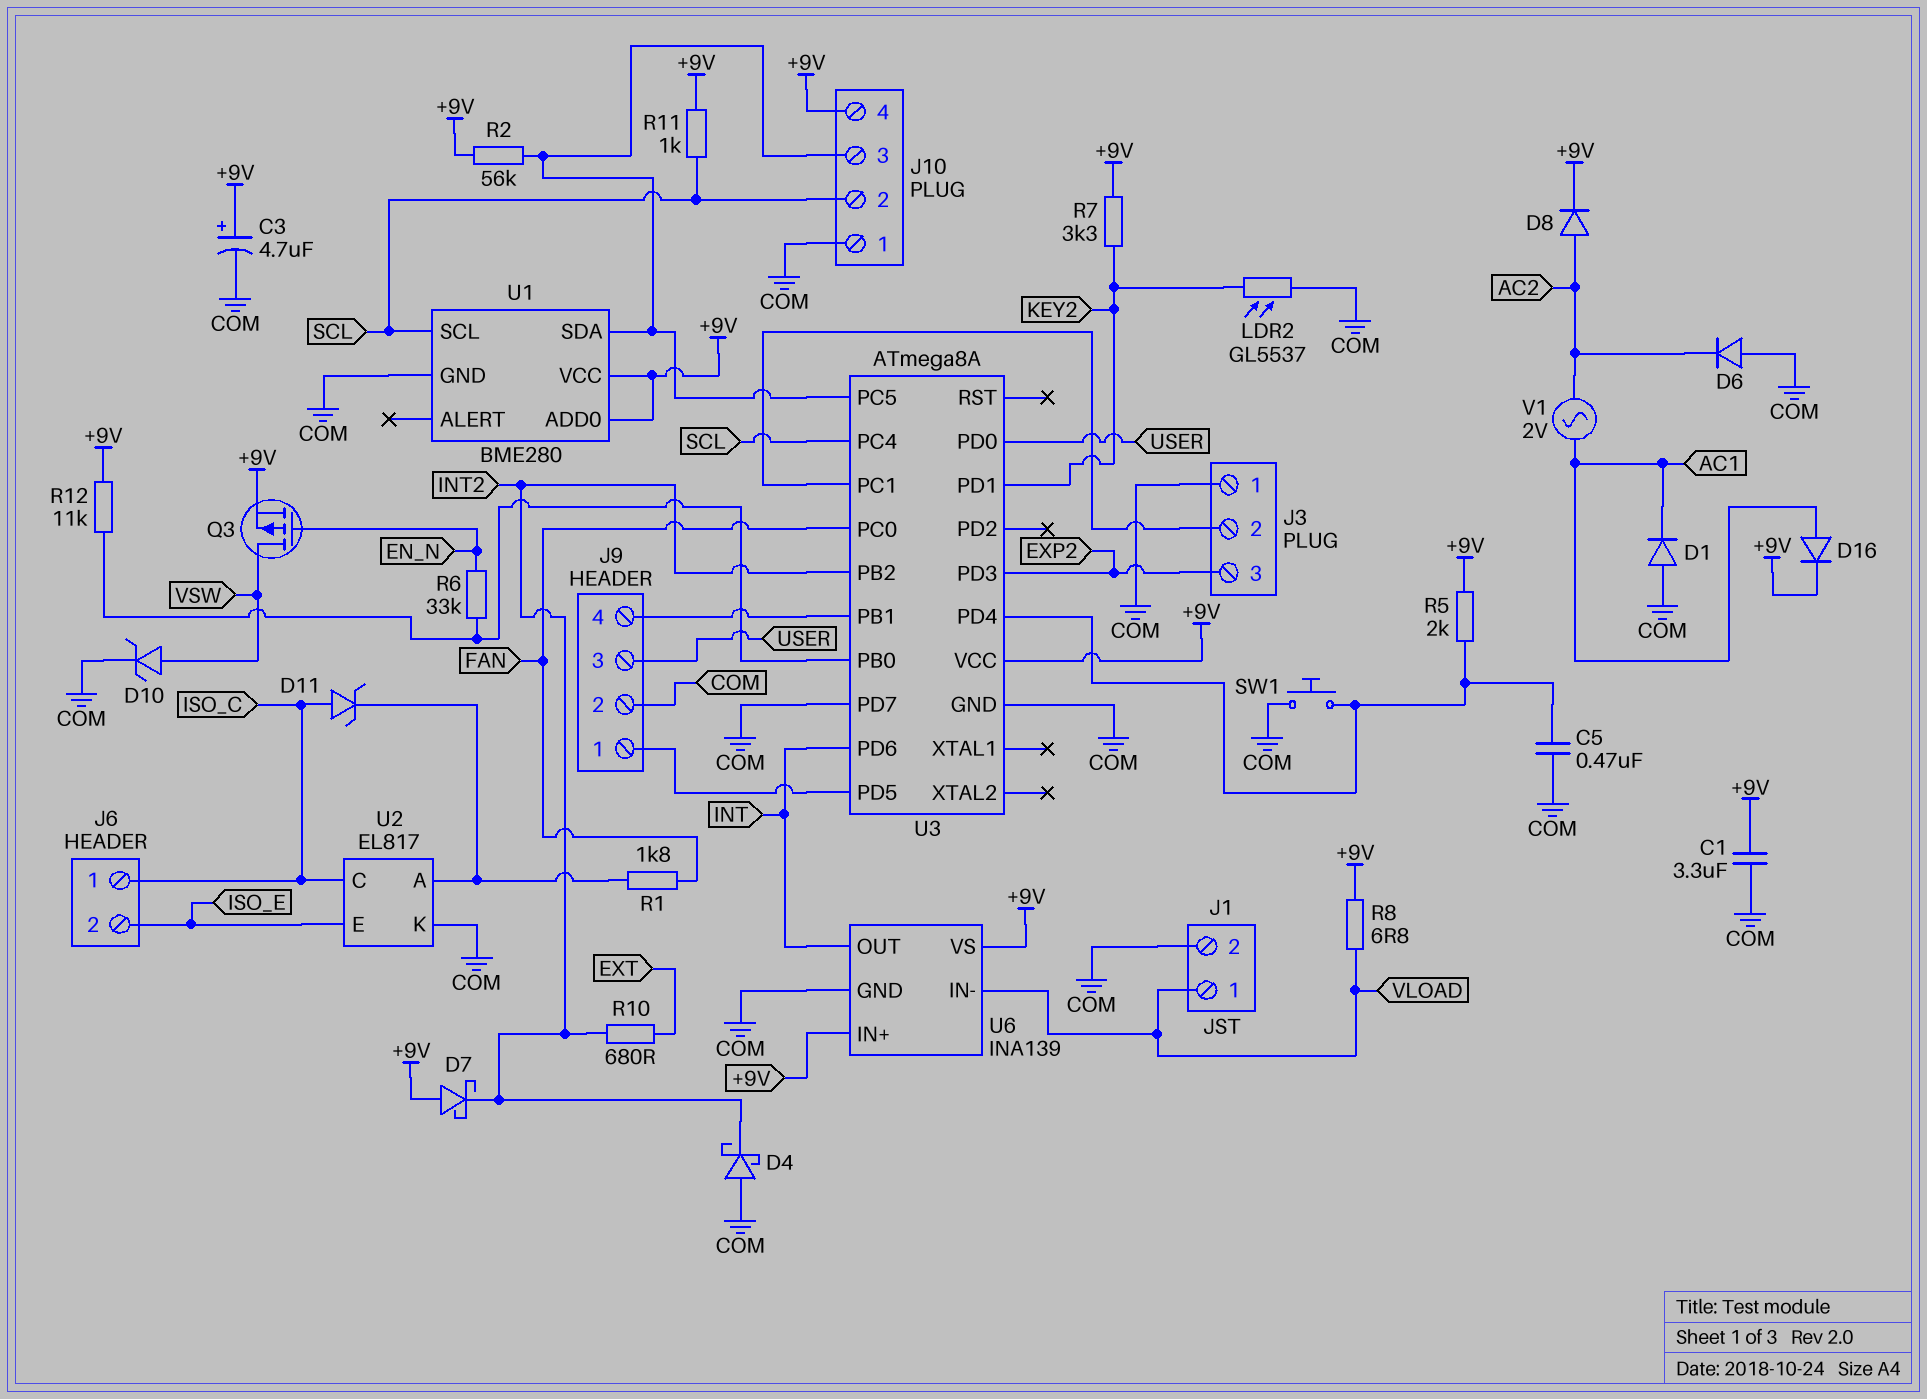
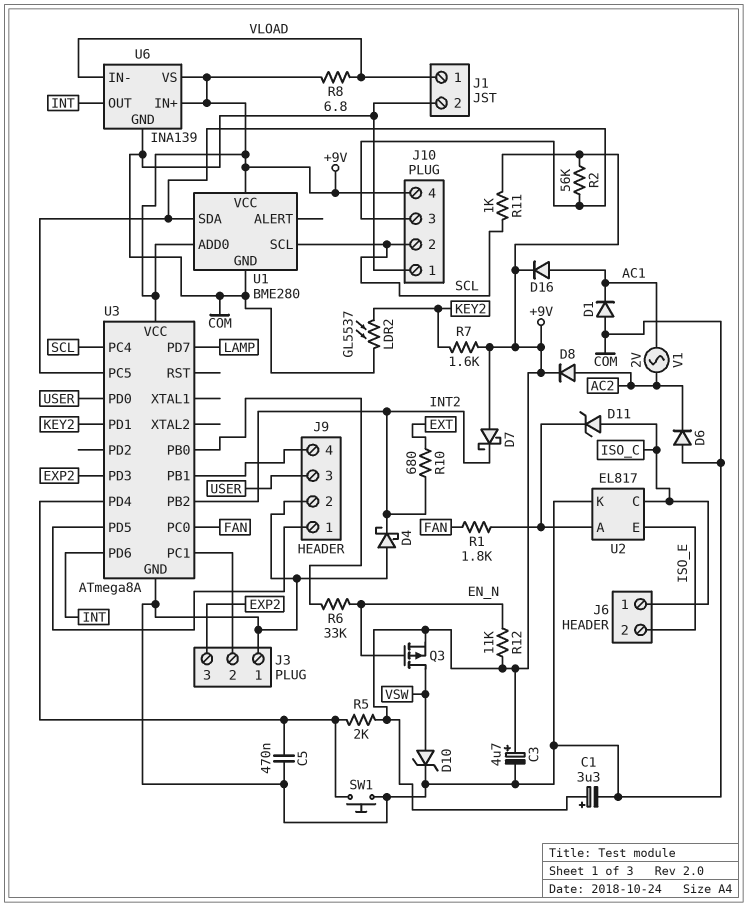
C1: 3.3uF (+9V, COM) -> 3.3uF (plus +9V, minus COM)
R7: 3.3k (+9V, KEY2) -> 1.6k (+9V, KEY2)
R12: 11k (+9V, U3/PB0) -> 11k (+9V, EN_N)
U3 pin PD7: COM -> LAMP

